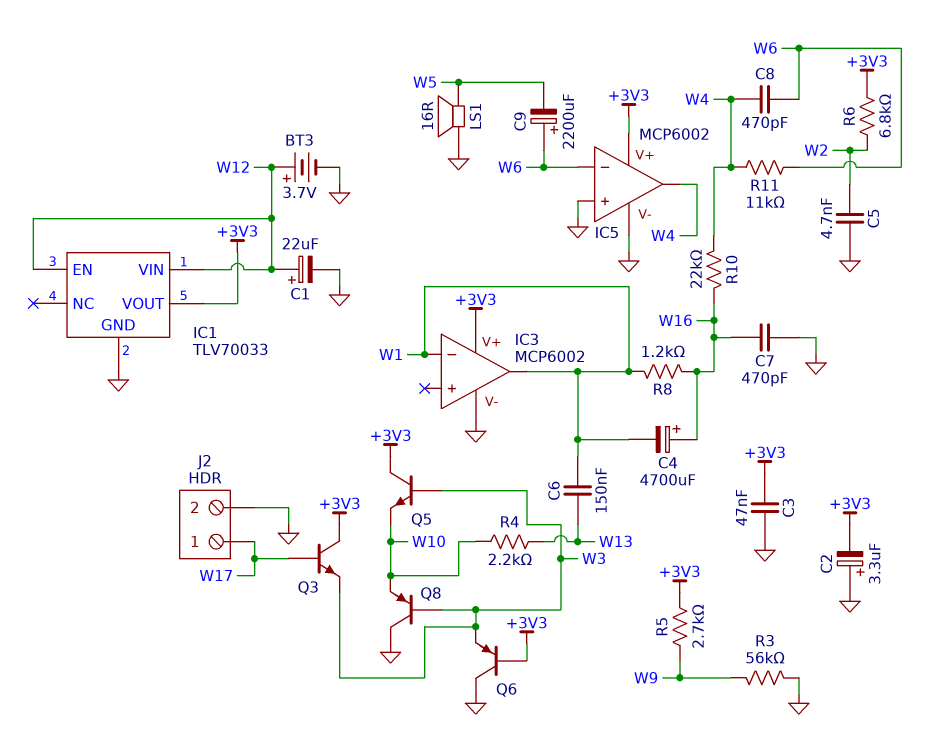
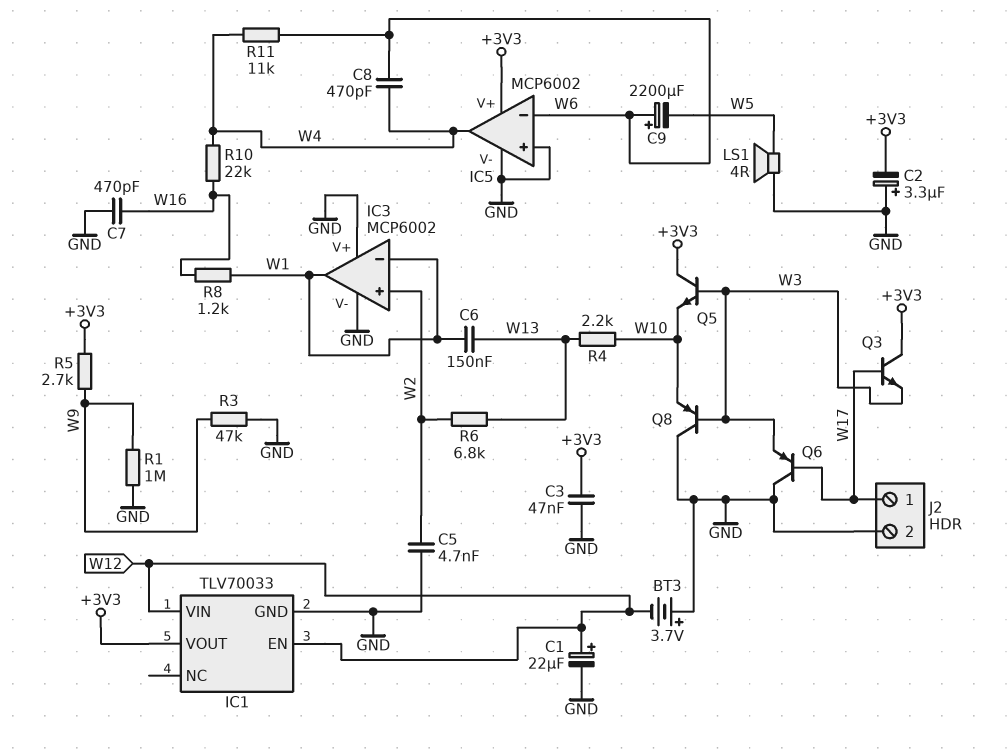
BT3: 3.7V (plus W12, minus GND) -> 3.7V (plus GND, minus W12)
C4: 4700uF (plus W16, minus W1) -> none
IC3 pin V+: +3V3 -> GND
IC3 pin in+: none -> W2
LS1: speaker 16R (GND, W5) -> speaker 4R (GND, W5)
Q6: PNP (B +3V3, C GND, E W3) -> PNP (B W17, C GND, E W3)
R1: none -> 1M (GND, W9)
R3: 56k (GND, W9) -> 47k (GND, W9)
R6: 6.8k (+3V3, W2) -> 6.8k (W2, W13)

